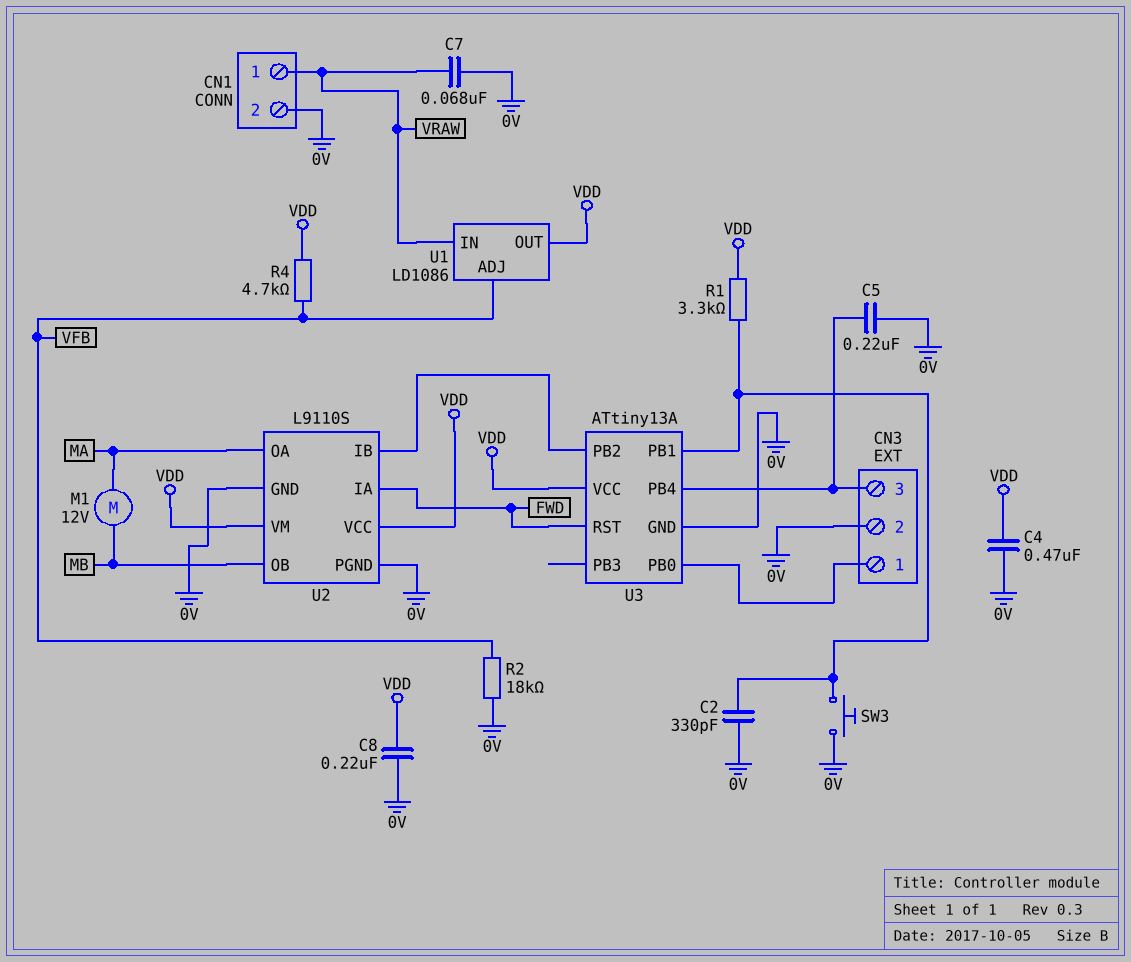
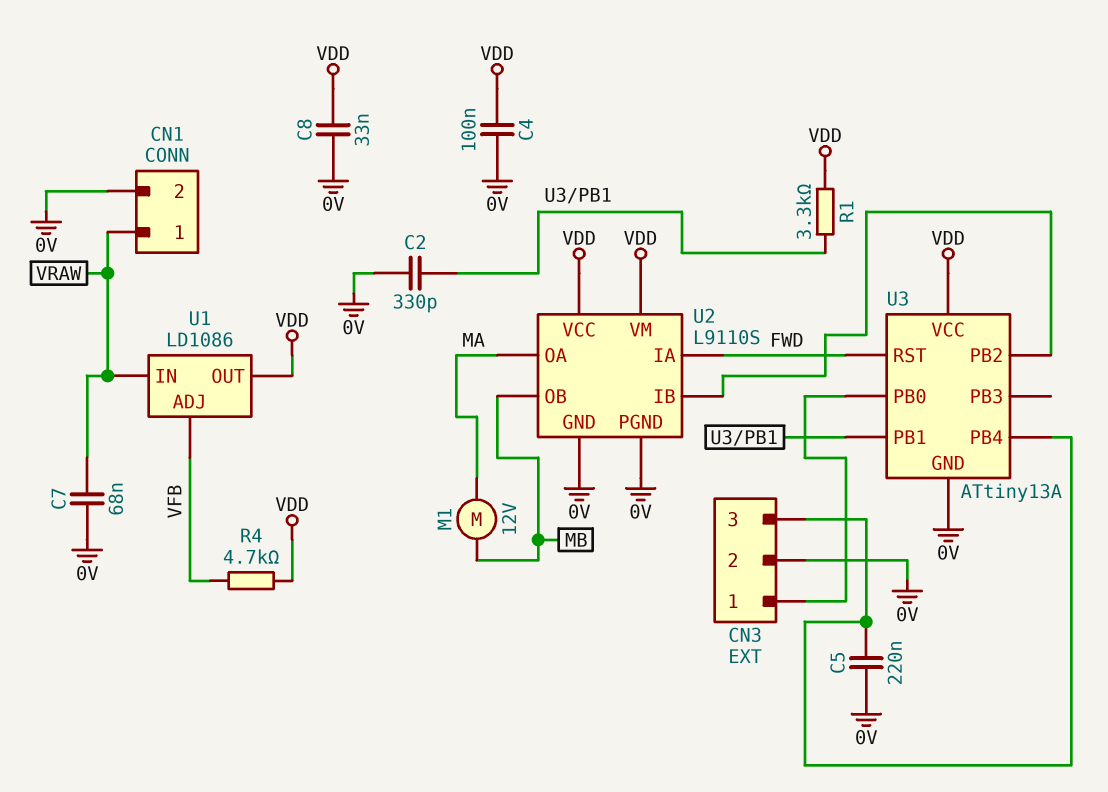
C4: 470nF (0V, VDD) -> 100nF (0V, VDD)
C8: 220nF (0V, VDD) -> 33nF (0V, VDD)
R2: 18k (0V, VFB) -> none
SW3: button (0V, U3/PB1) -> none

